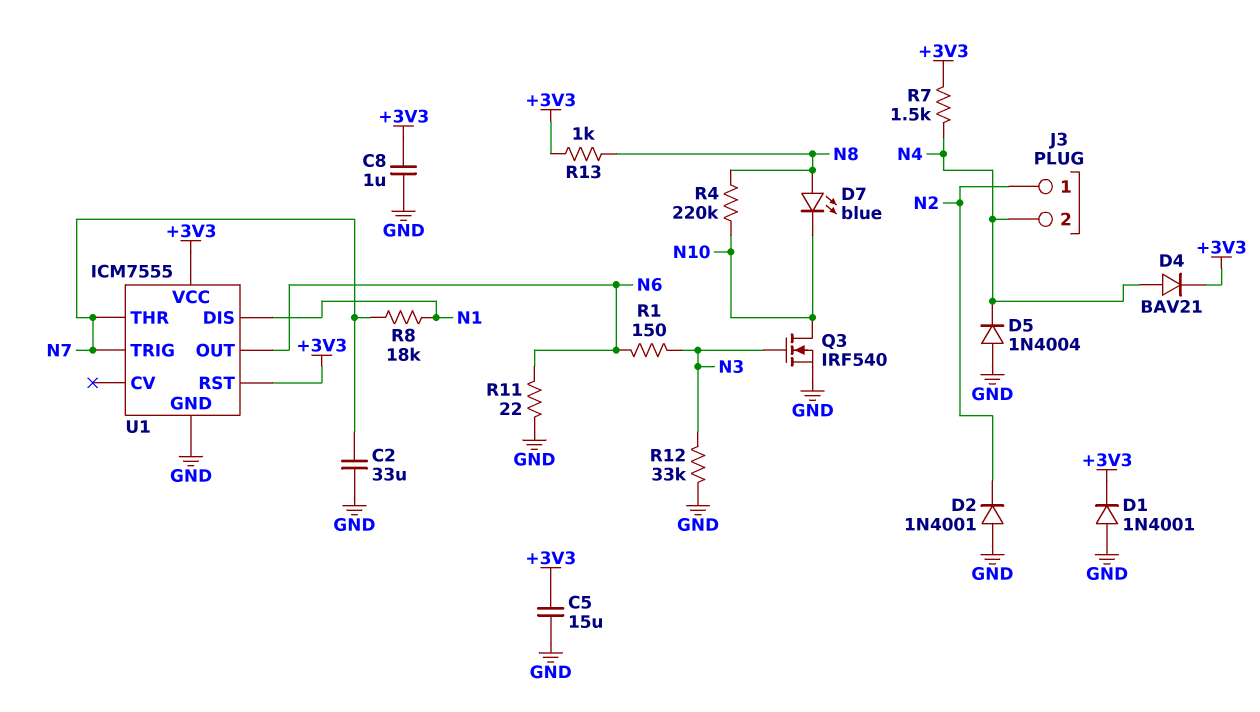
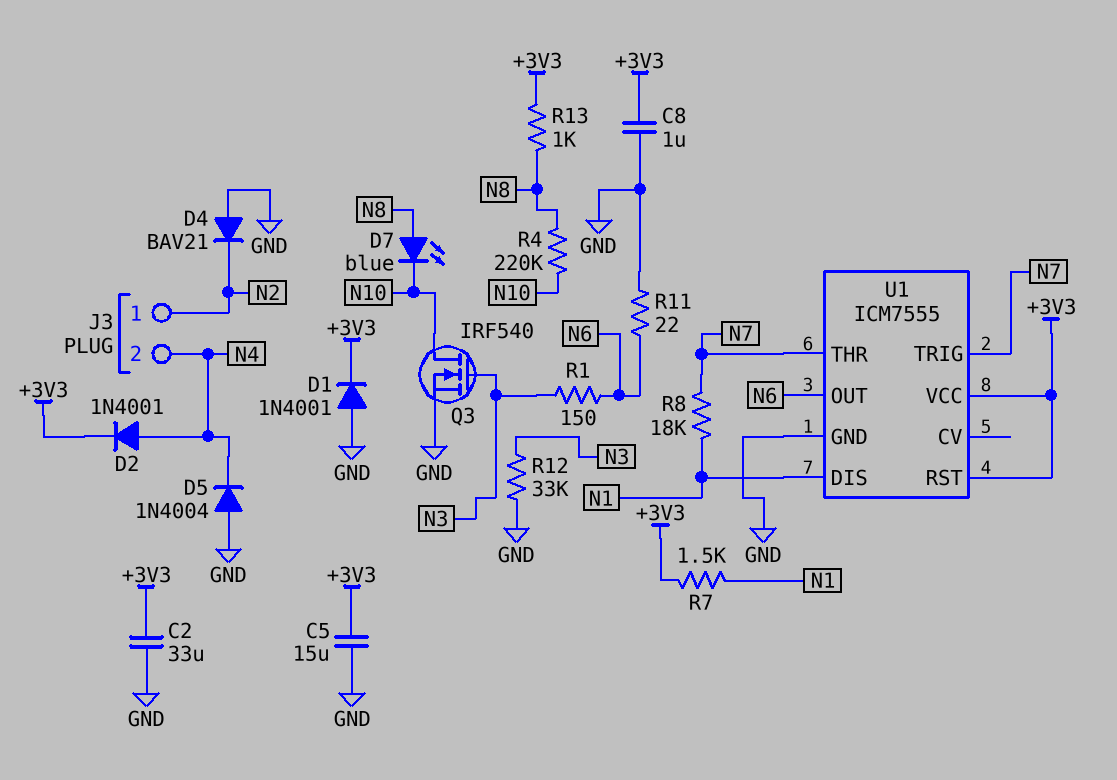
C2: 33uF (GND, N7) -> 33uF (+3V3, GND)
D2: diode 1N4001 (A GND, K N2) -> diode 1N4001 (A N4, K +3V3)
D4: diode BAV21 (A N4, K +3V3) -> diode BAV21 (A GND, K N2)
R7: 1.5k (+3V3, N4) -> 1.5k (+3V3, N1)

